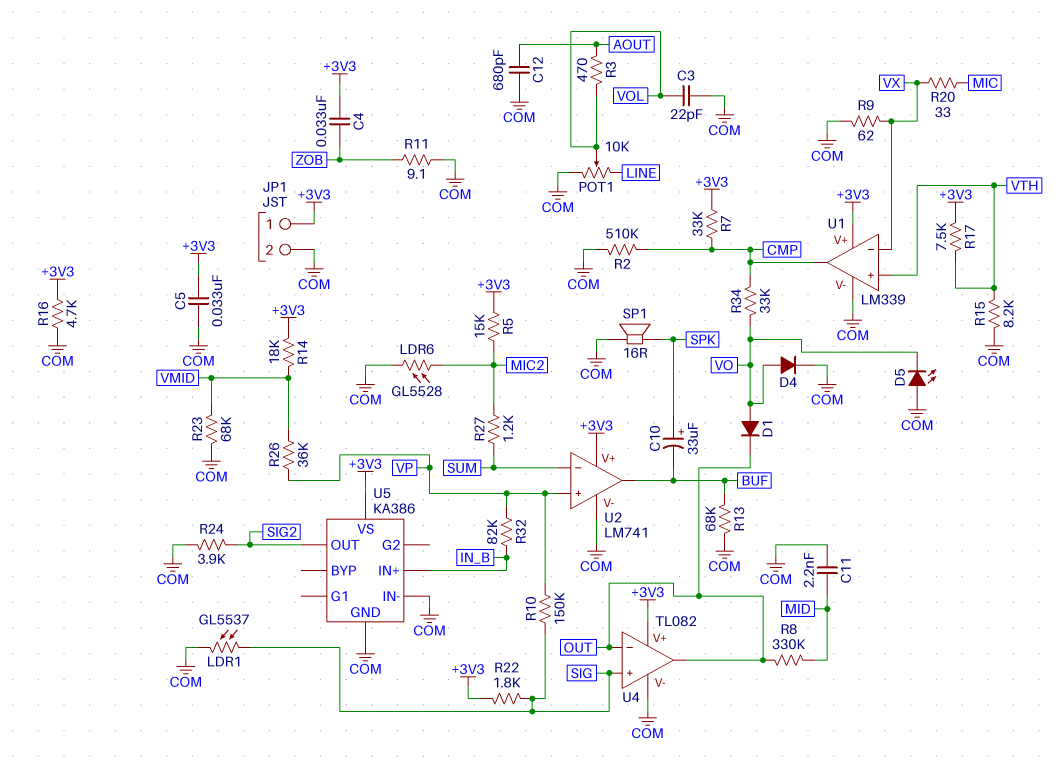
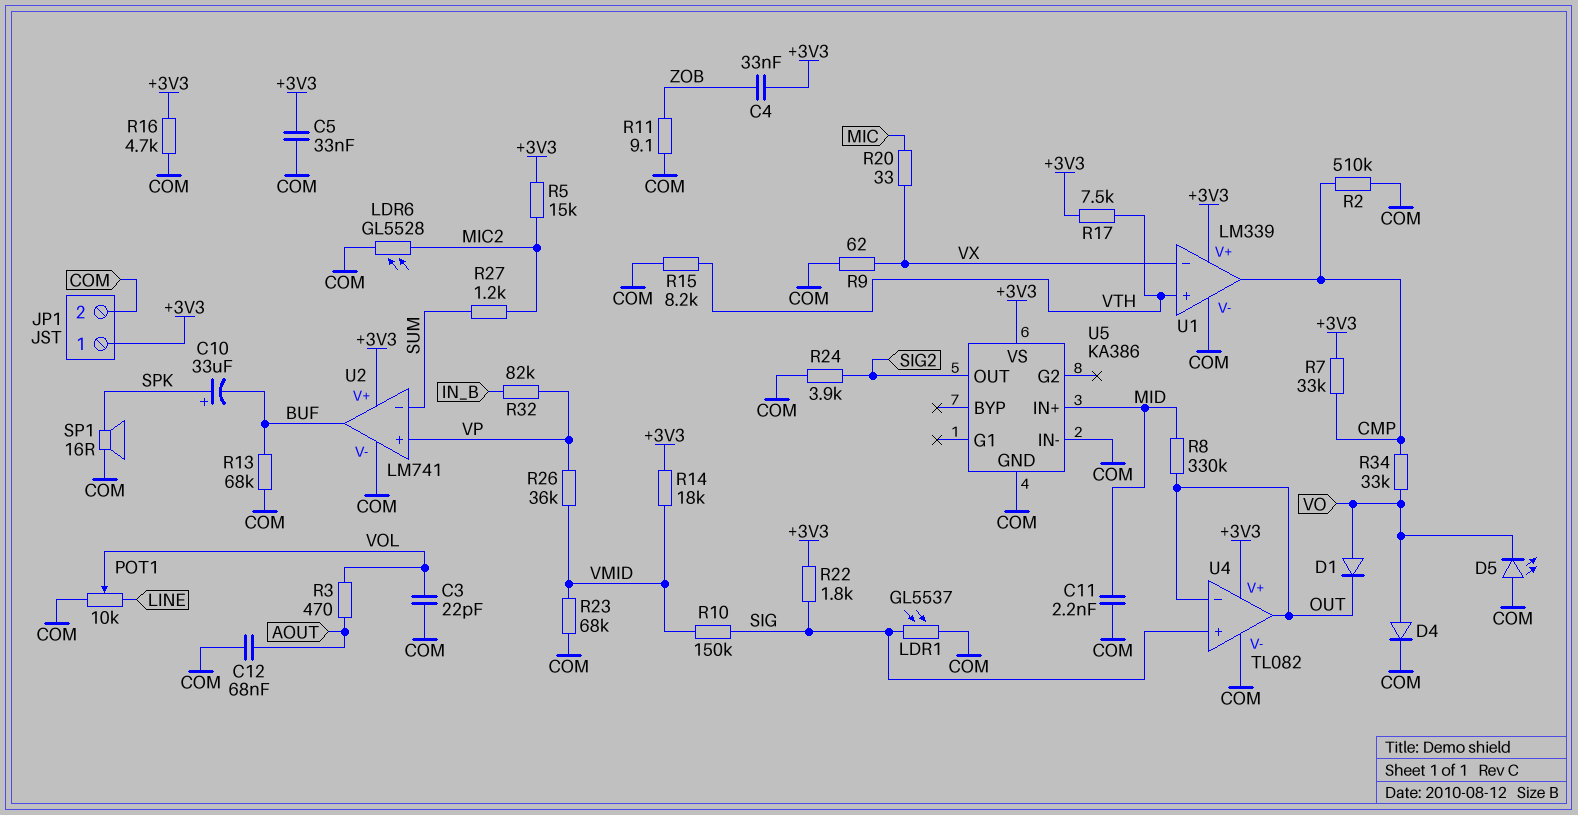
C12: 680pF (AOUT, COM) -> 68nF (AOUT, COM)
R10: 150k (SIG, VP) -> 150k (SIG, VMID)
U5 pin IN+: IN_B -> MID

